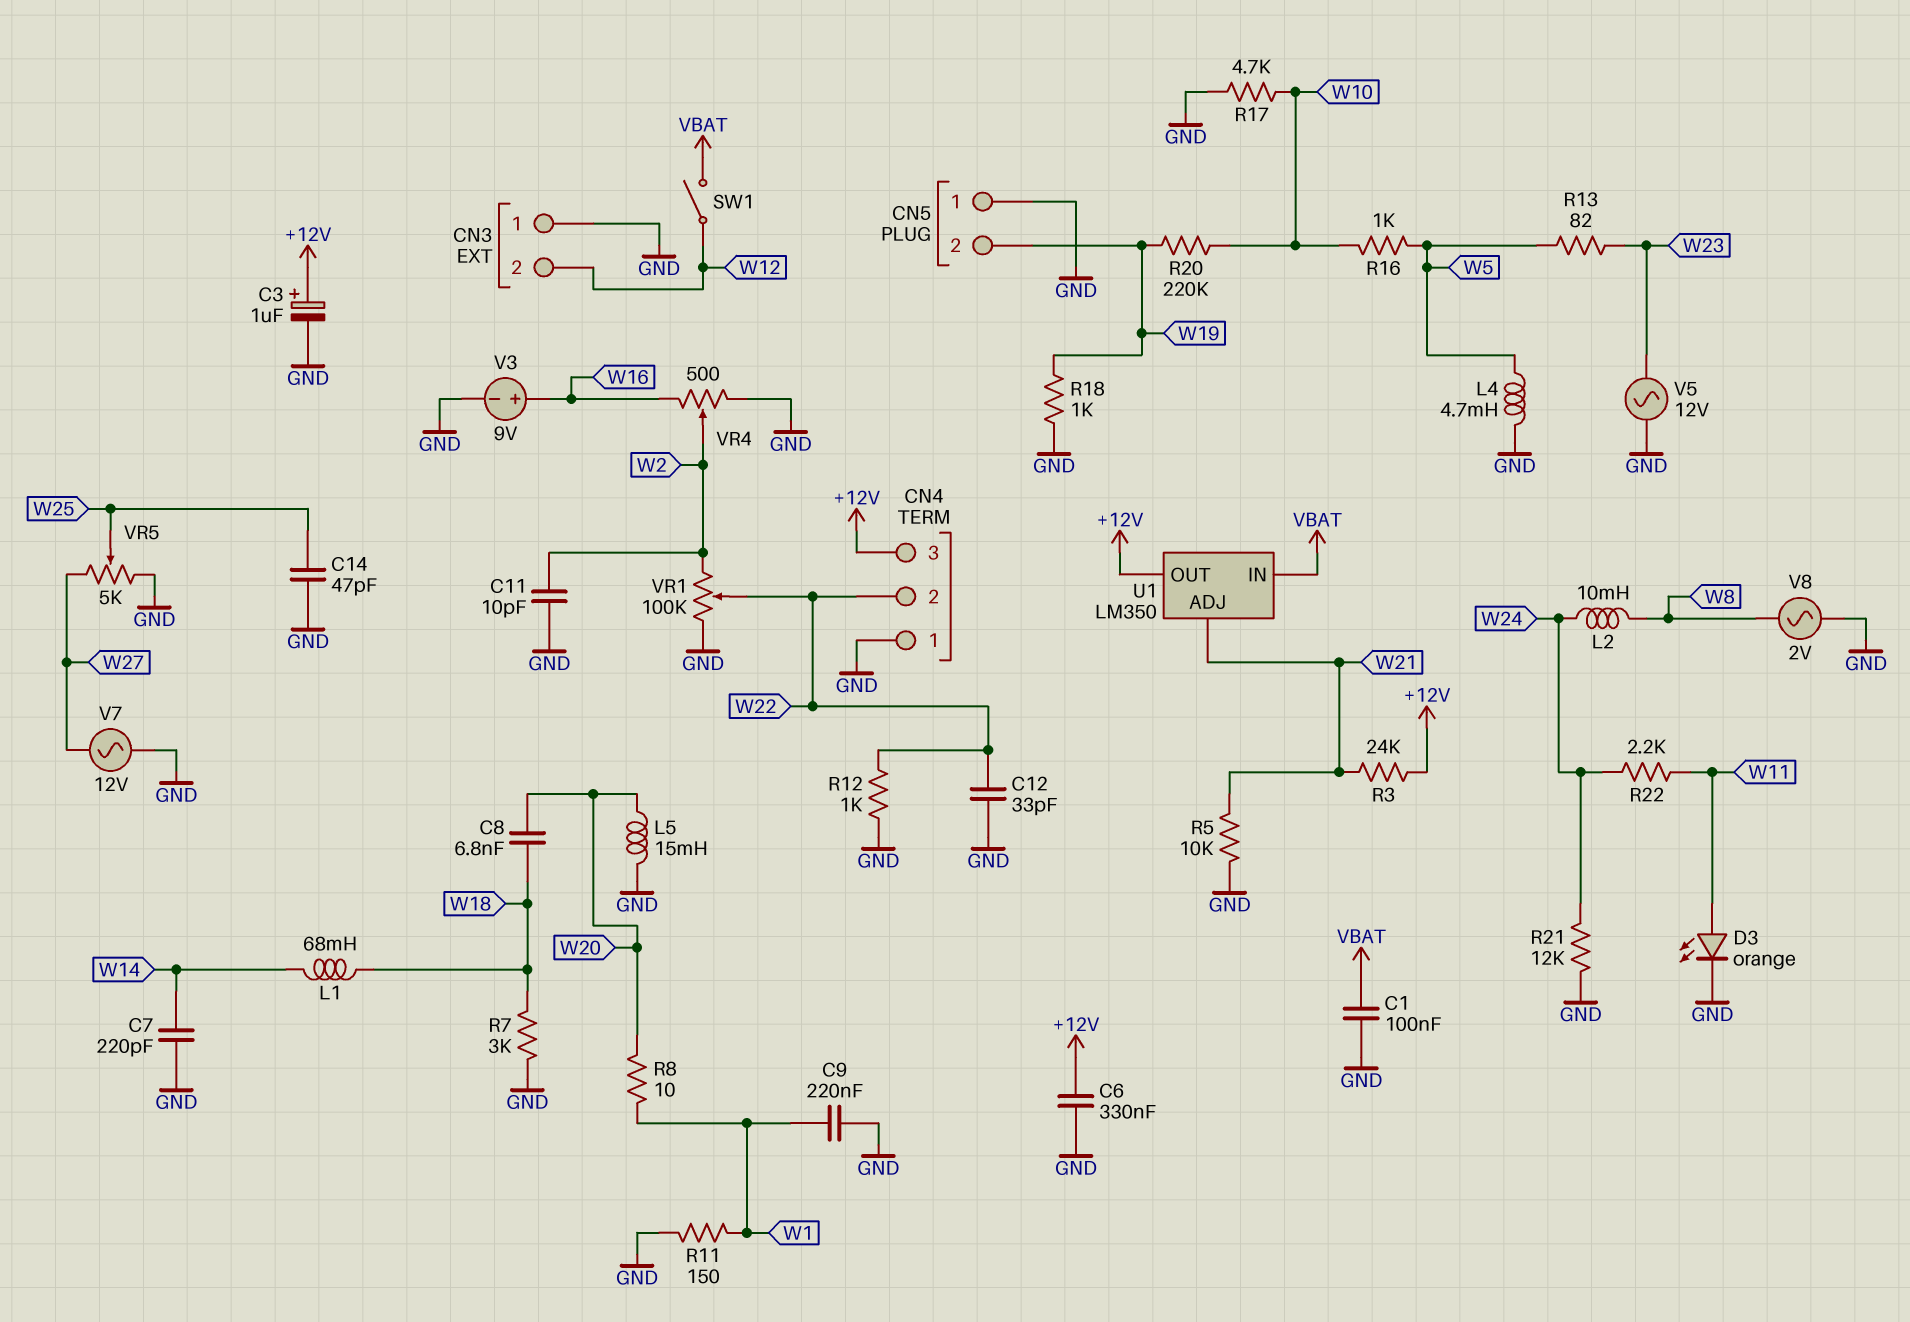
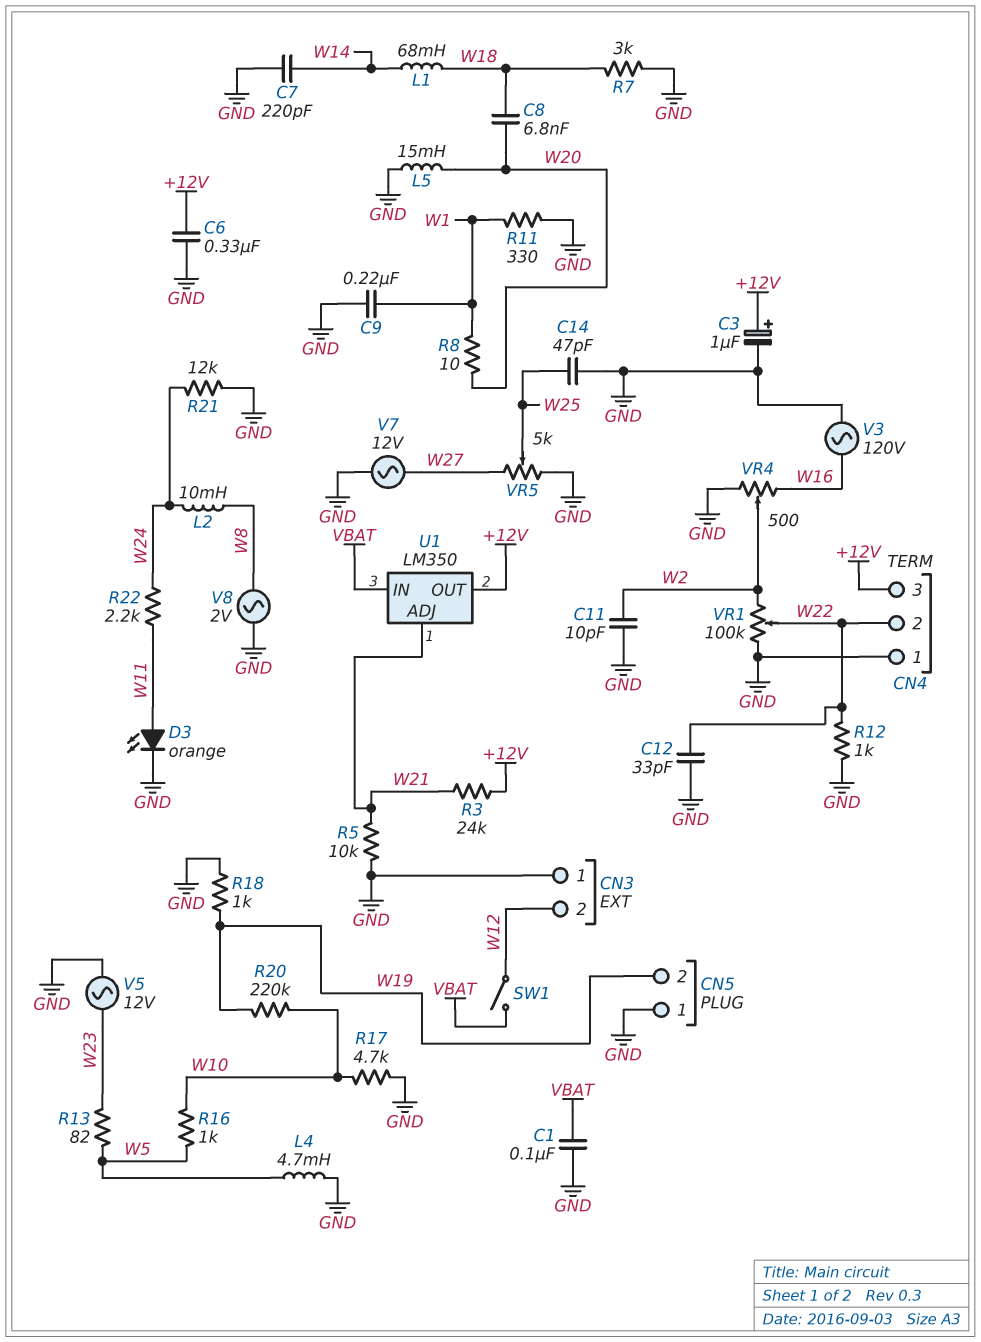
R11: 150 (GND, W1) -> 330 (GND, W1)
V3: 9V (plus W16, minus GND) -> AC 120V (GND, W16)

